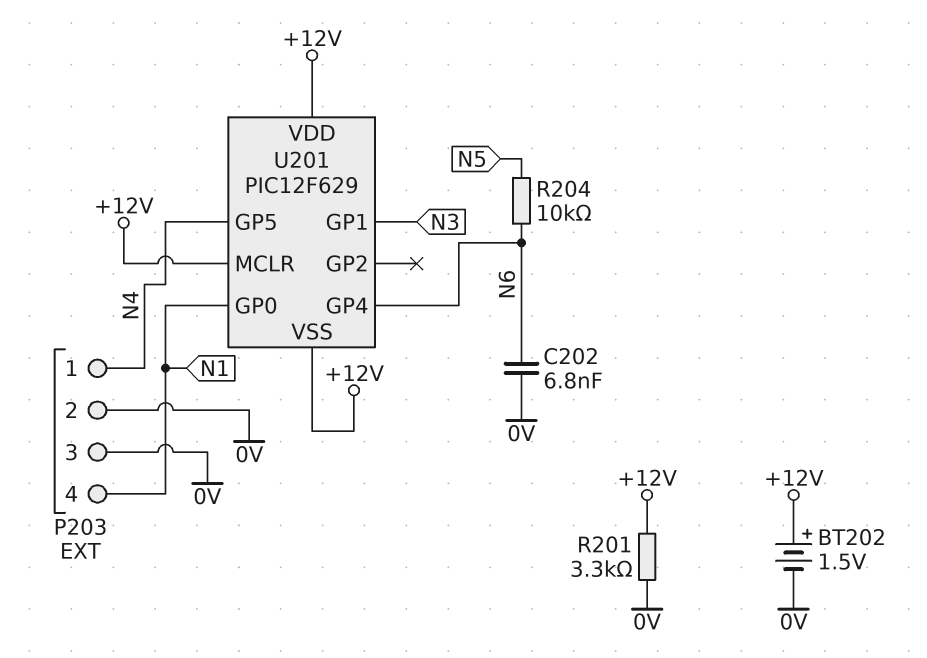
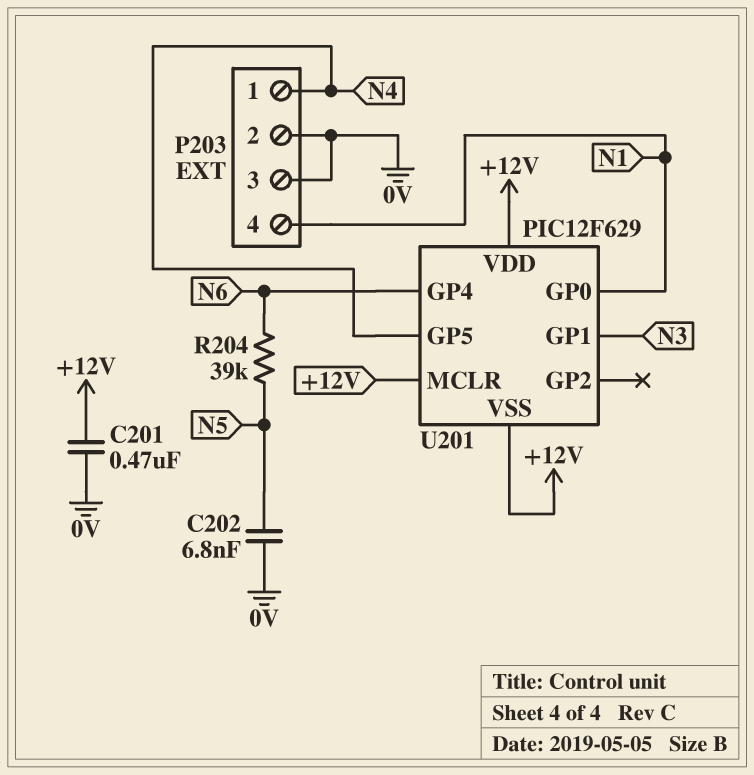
BT202: 1.5V (plus +12V, minus 0V) -> none
C201: none -> 470nF (+12V, 0V)
C202: 6.8nF (0V, N6) -> 6.8nF (0V, N5)
R201: 3.3k (+12V, 0V) -> none
R204: 10k (N5, N6) -> 39k (N5, N6)

